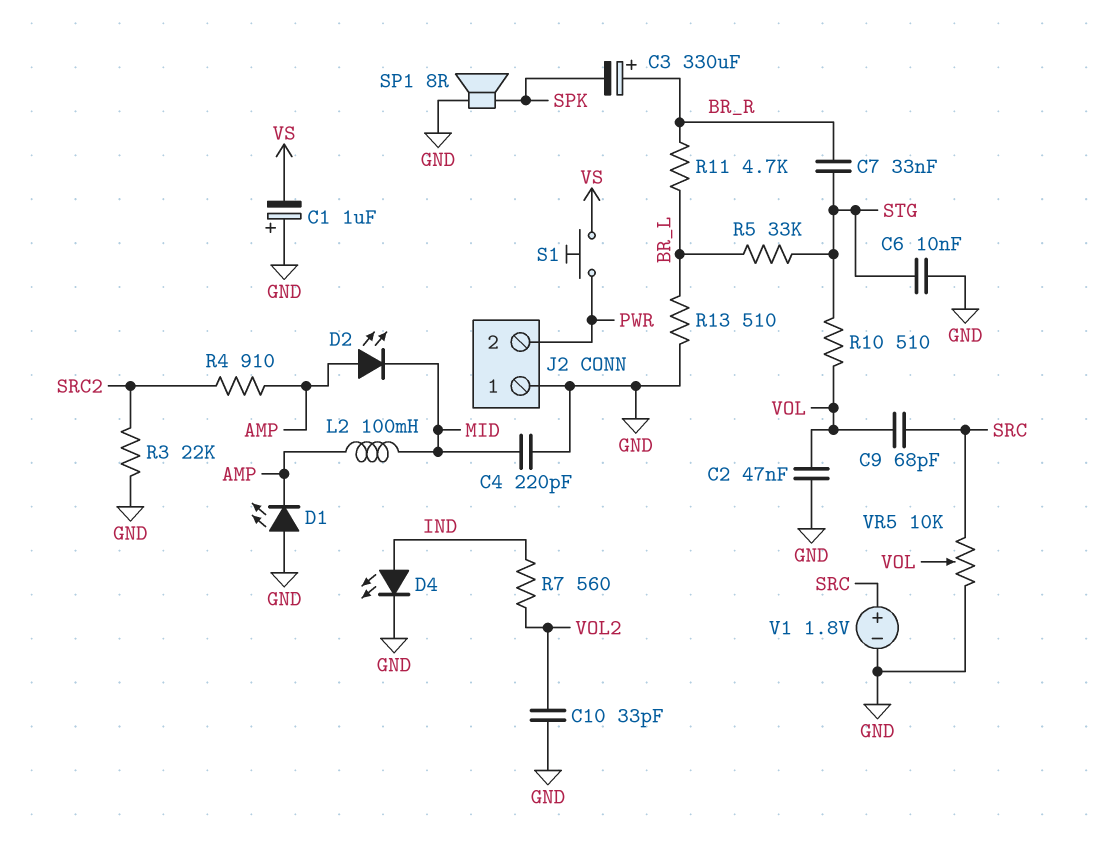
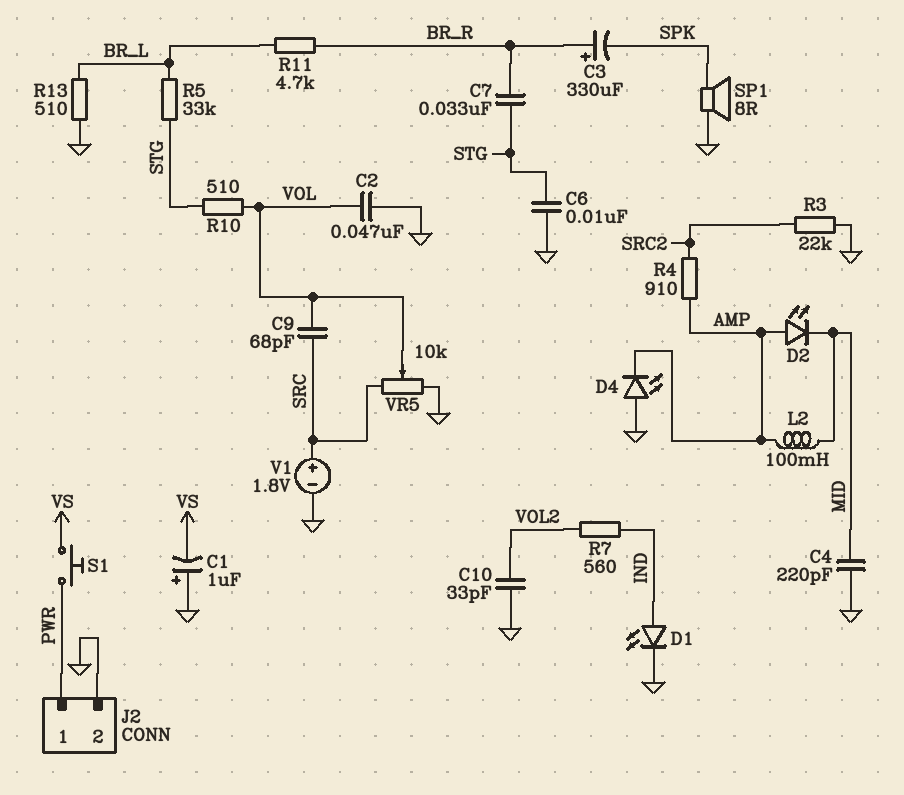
D1: LED (A GND, K AMP) -> LED (A IND, K GND)
D4: LED (A IND, K GND) -> LED (A GND, K AMP)
J2 pin 1: GND -> PWR
J2 pin 2: PWR -> GND

